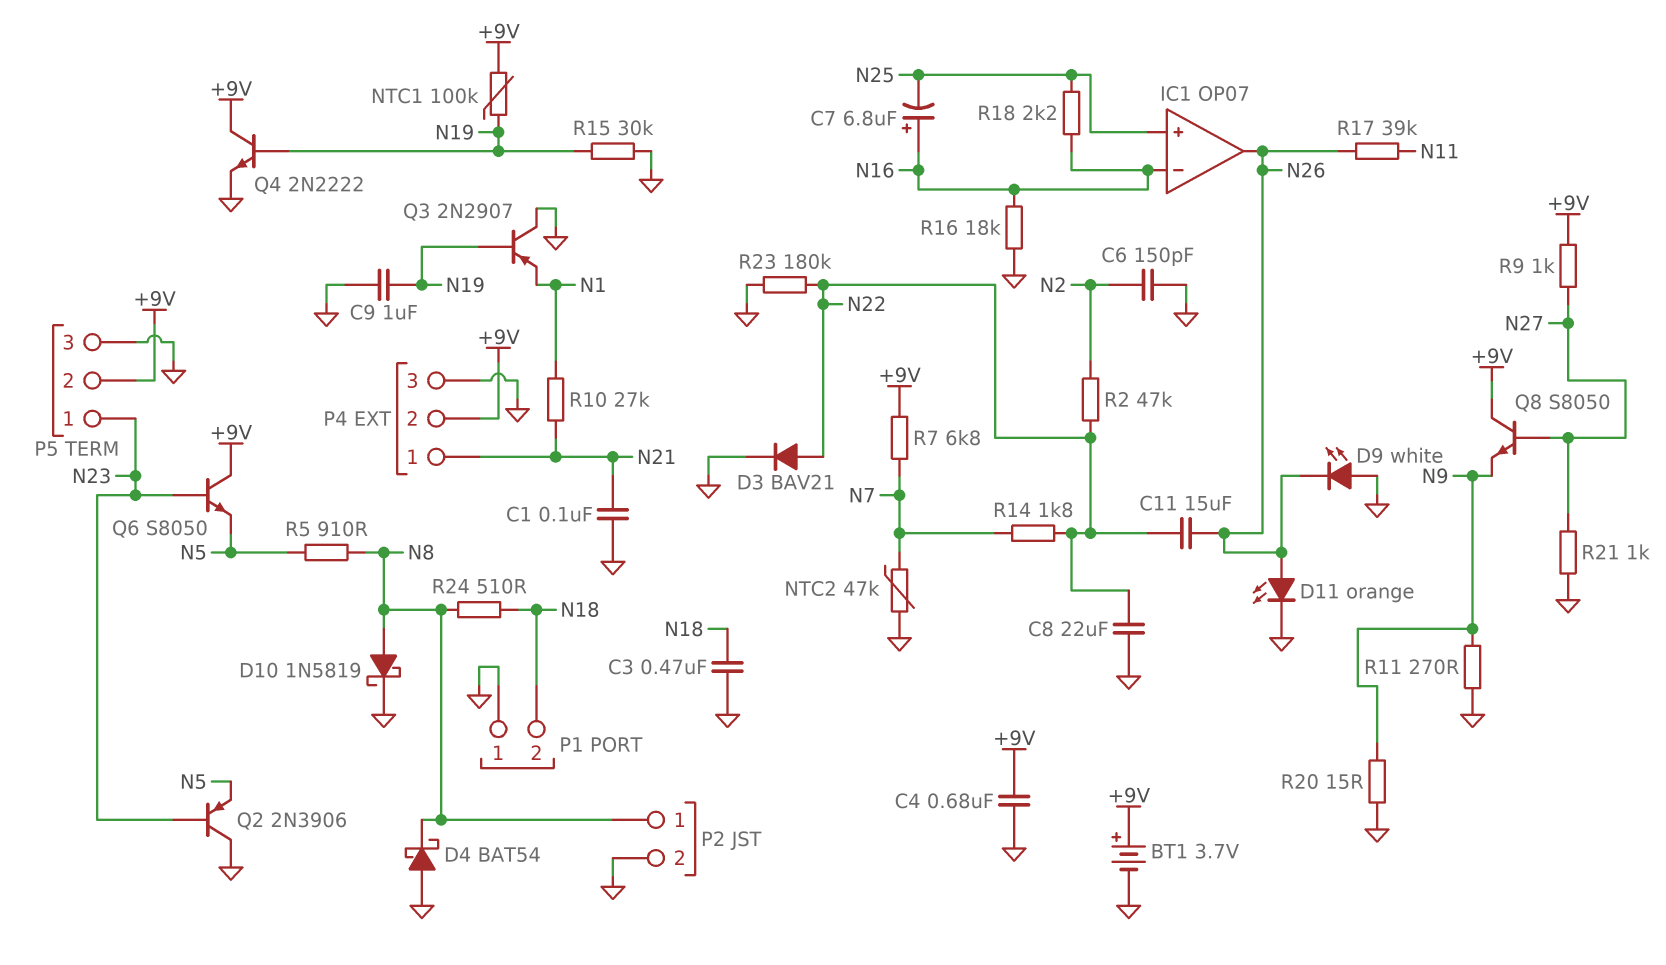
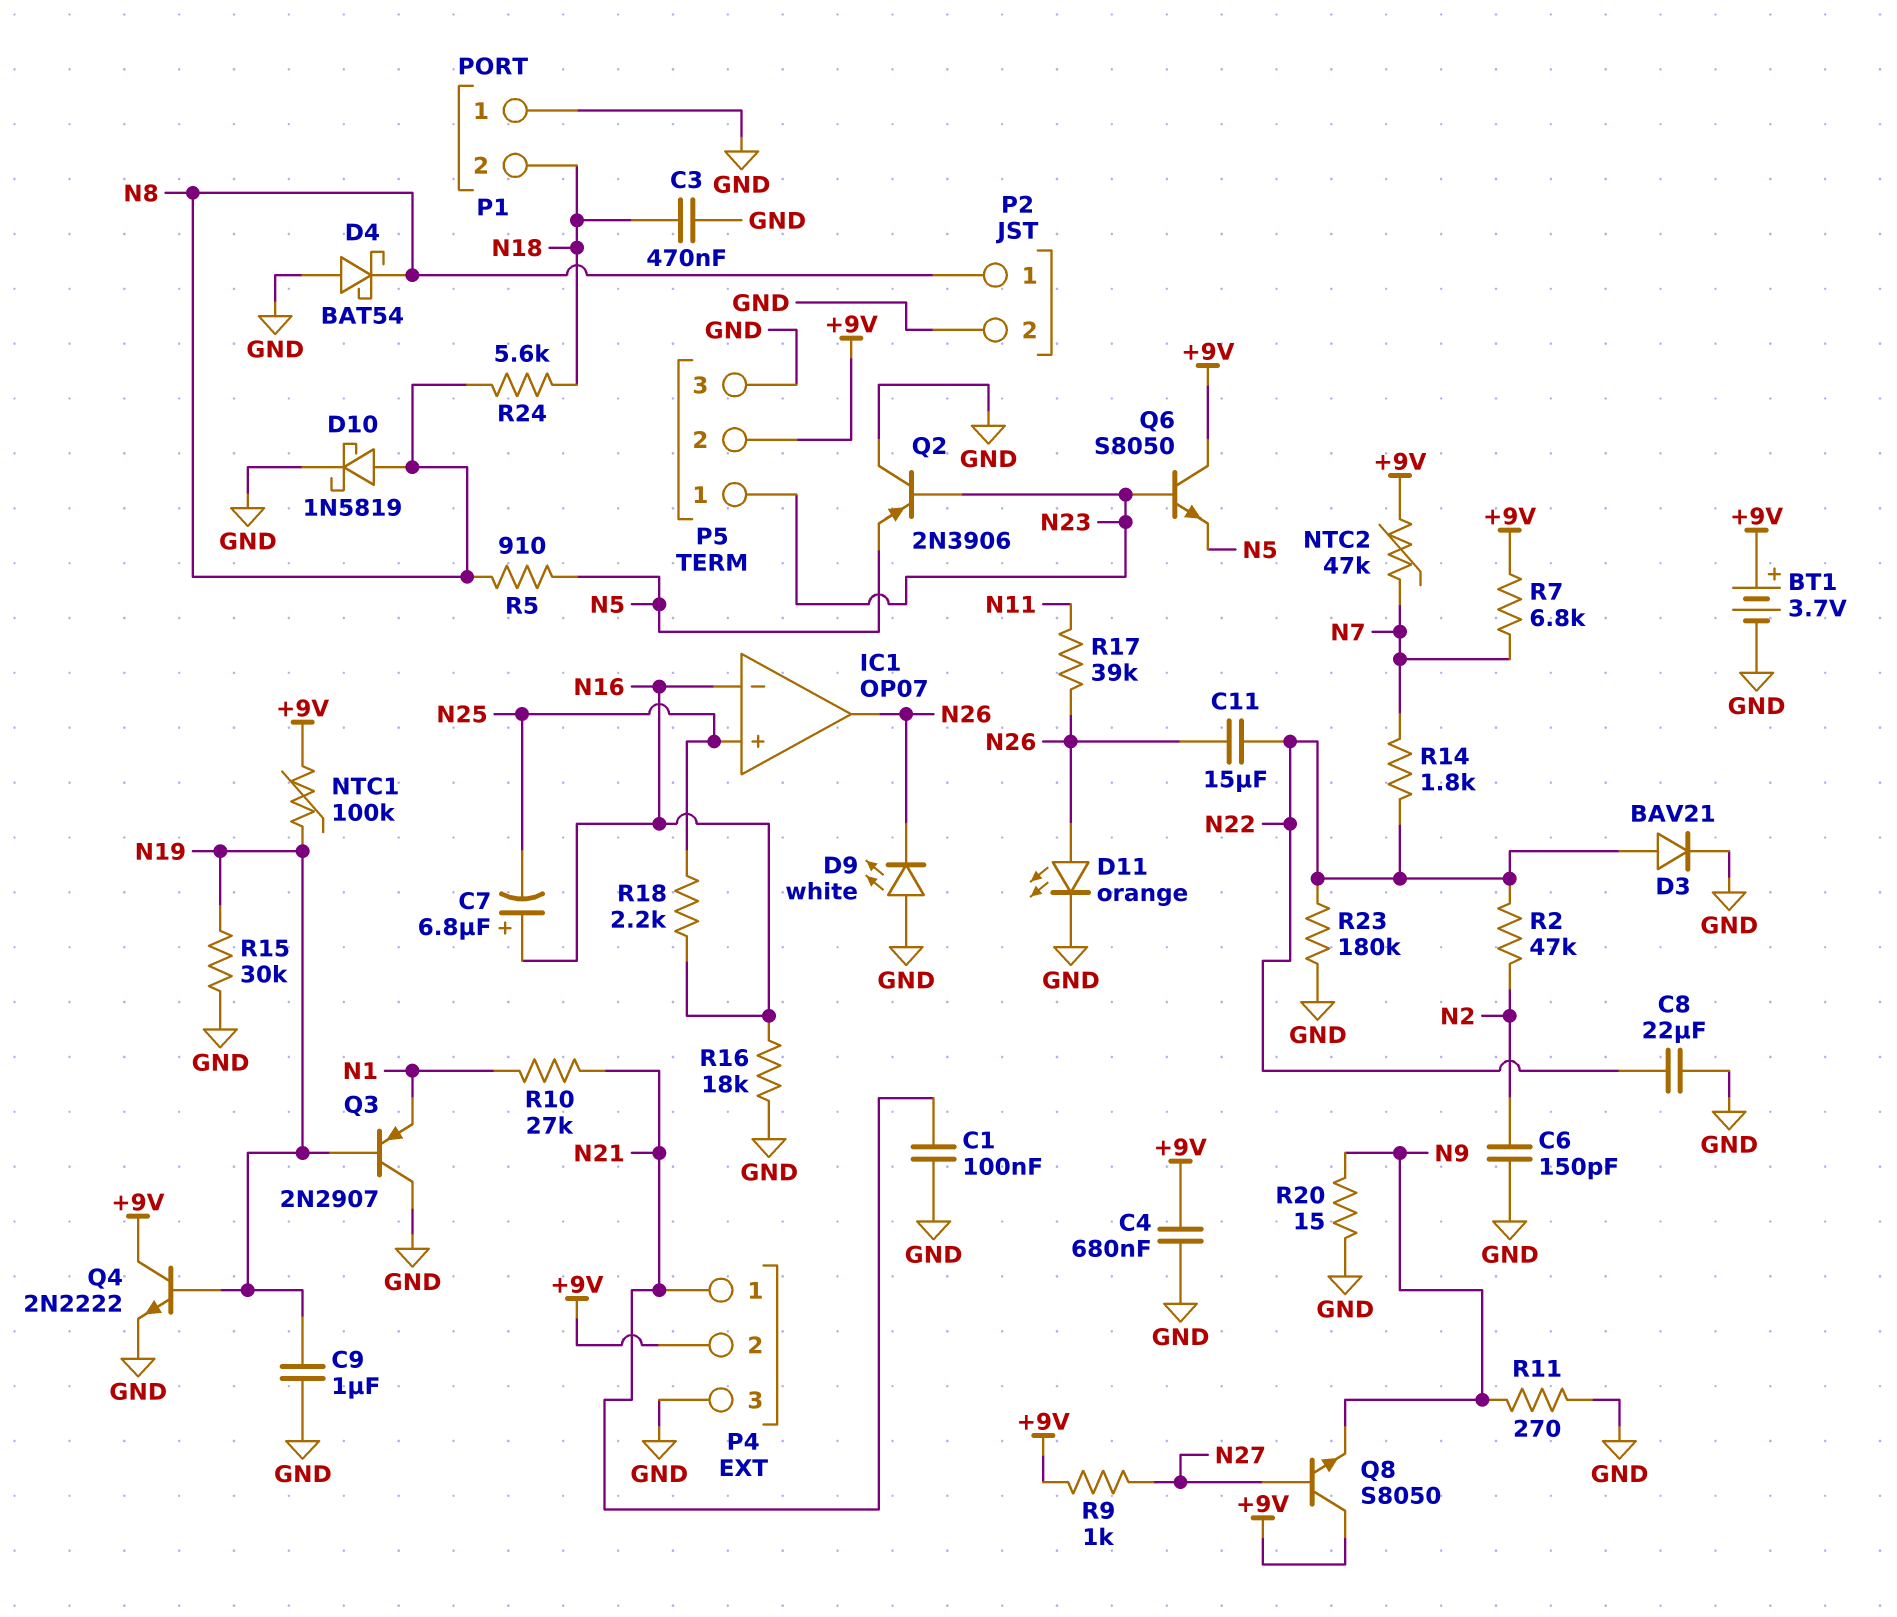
NTC2: 47k (GND, N7) -> 47k (+9V, N7)
R21: 1k (GND, N27) -> none
R24: 510 (N8, N18) -> 5.6k (N8, N18)

